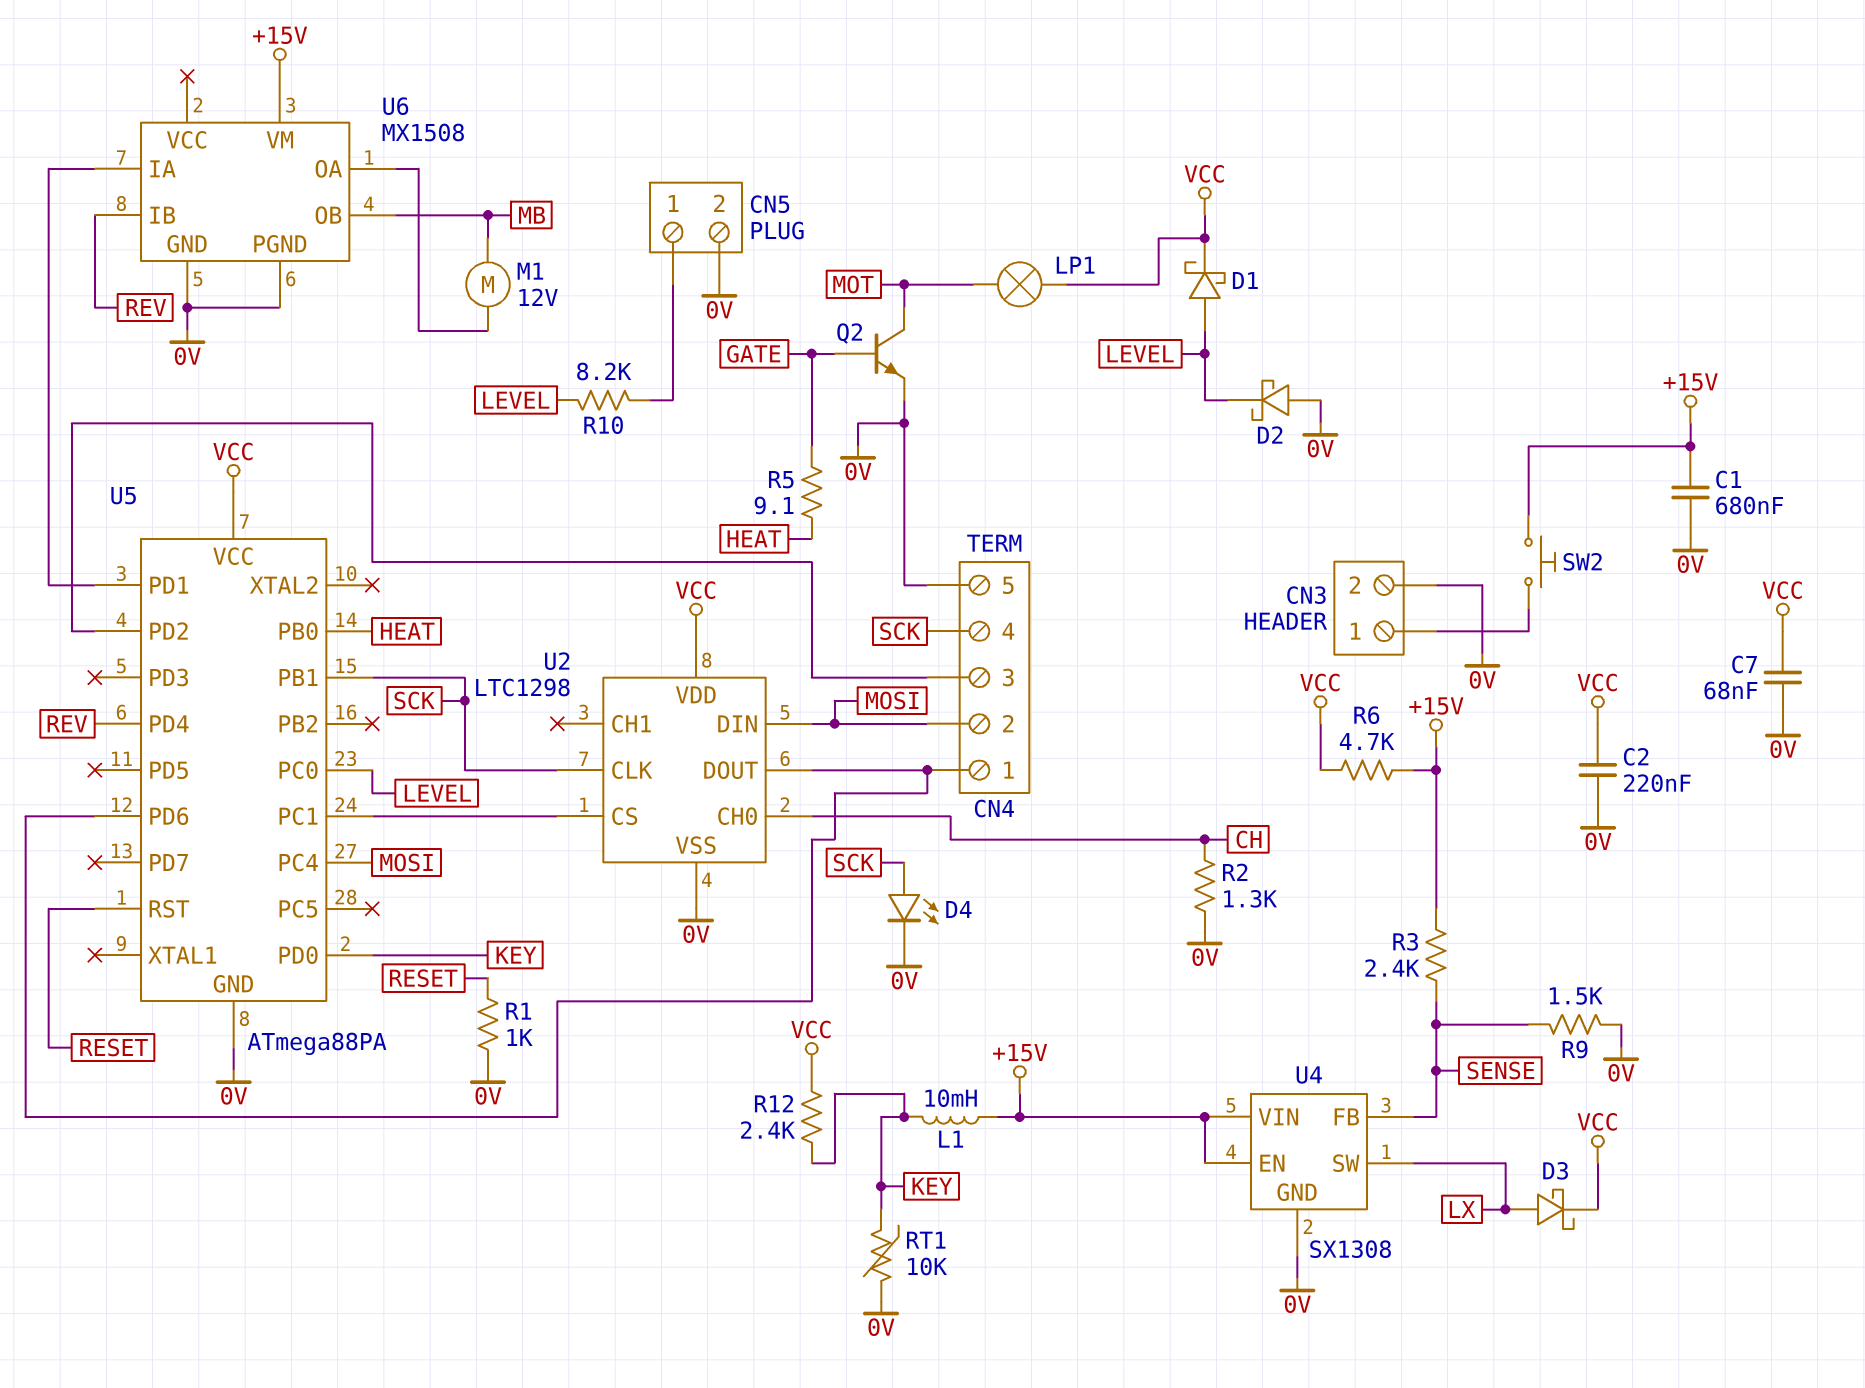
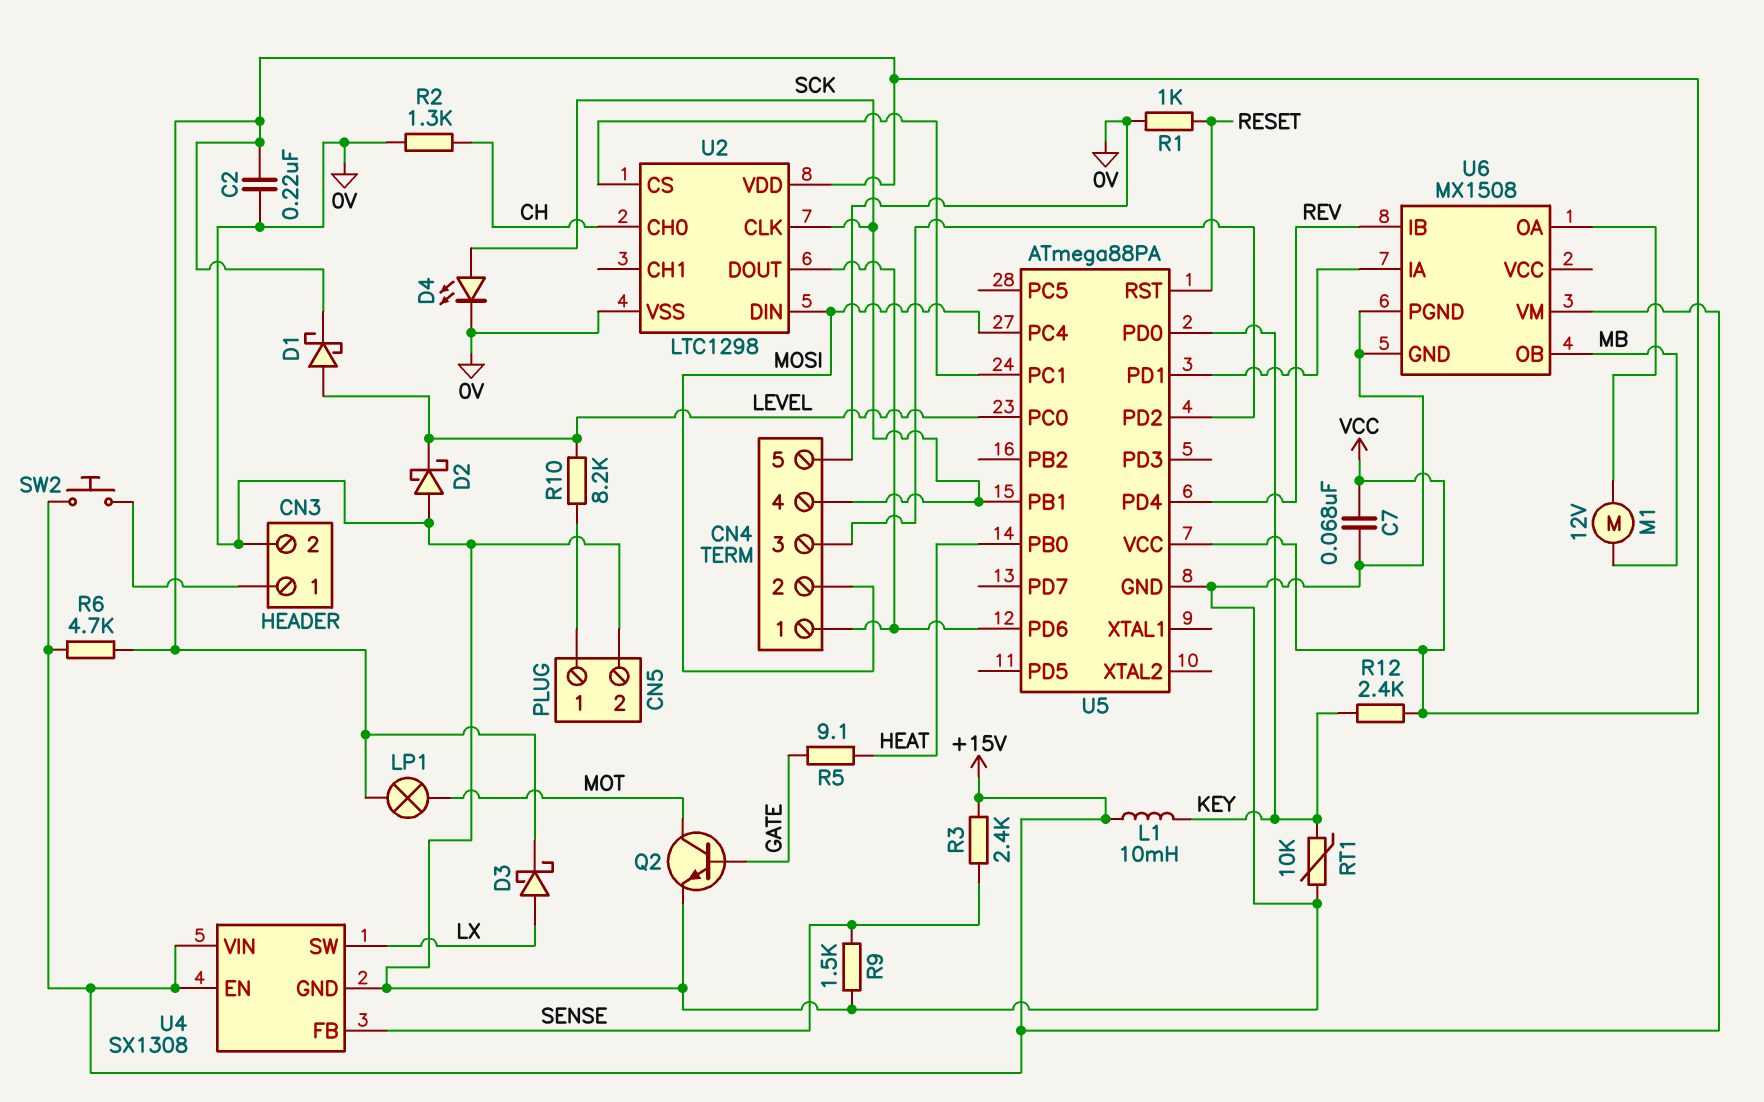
C1: 680nF (+15V, 0V) -> none

